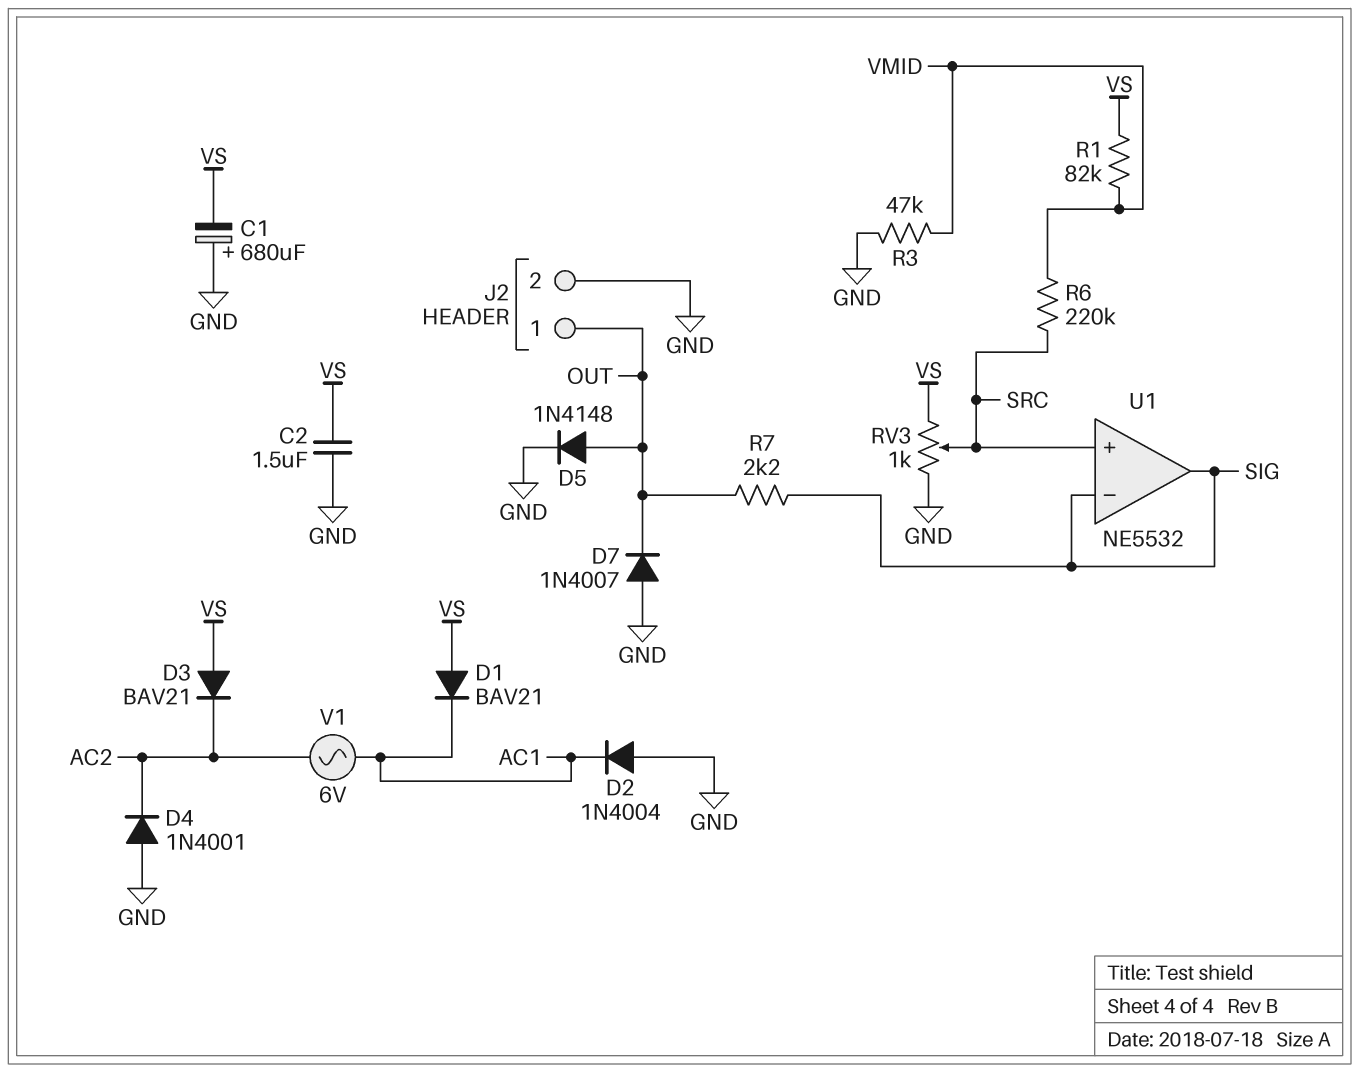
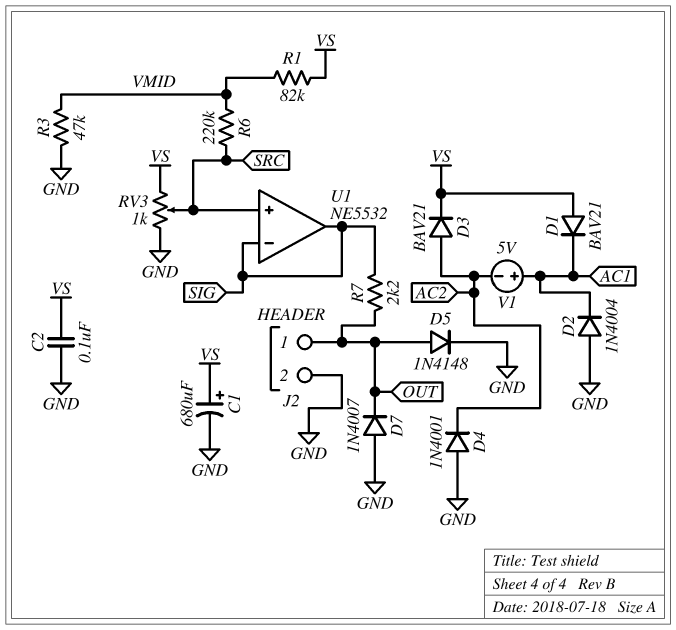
C1: 680uF (plus GND, minus VS) -> 680uF (plus VS, minus GND)
C2: 1.5uF (GND, VS) -> 100nF (GND, VS)
D3: diode BAV21 (A VS, K AC2) -> diode BAV21 (A AC2, K VS)
V1: AC 6V (AC1, AC2) -> 5V (plus AC1, minus AC2)

